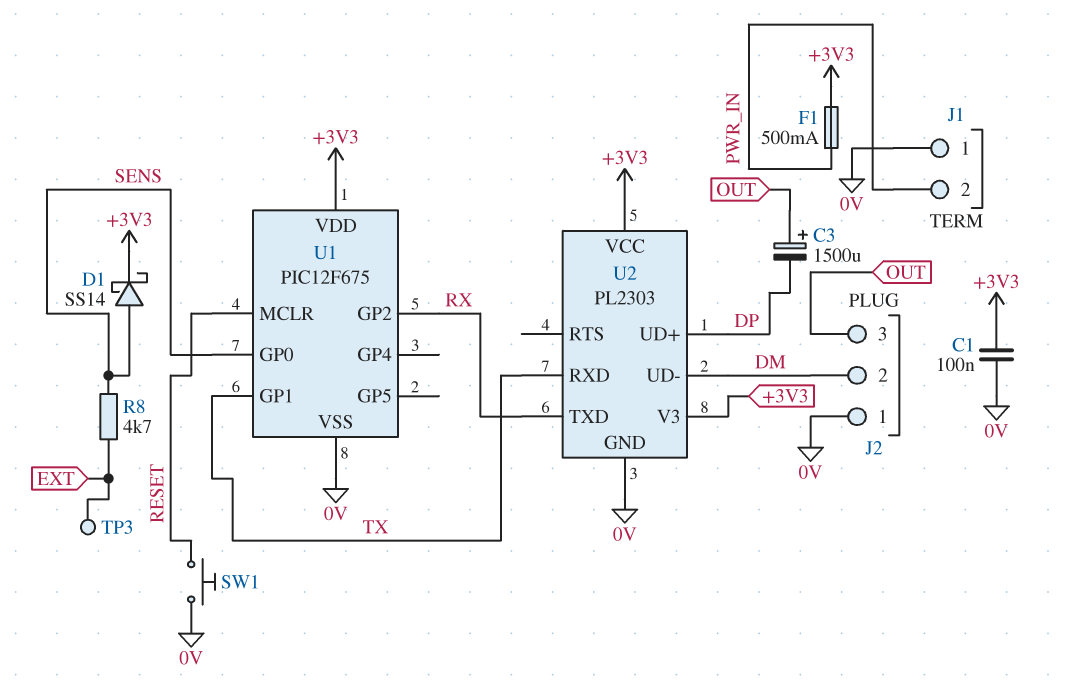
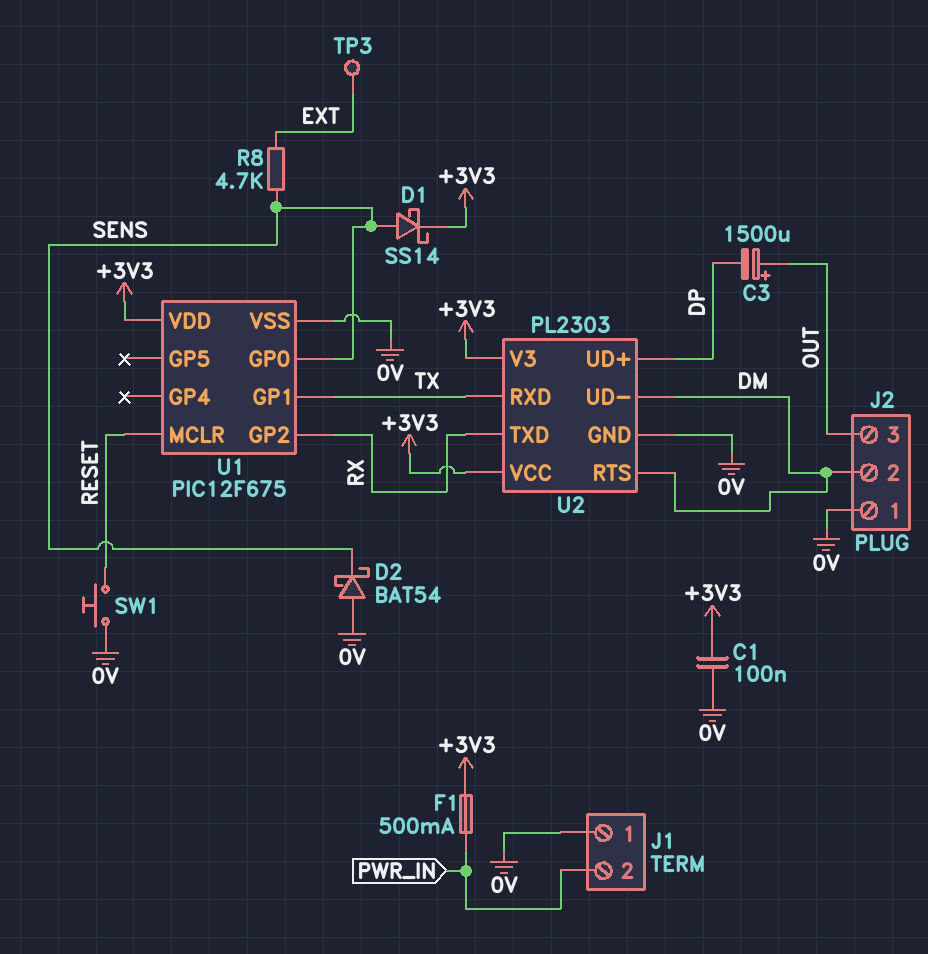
D2: none -> schottky BAT54 (A 0V, K SENS)
U2 pin RTS: none -> DM

